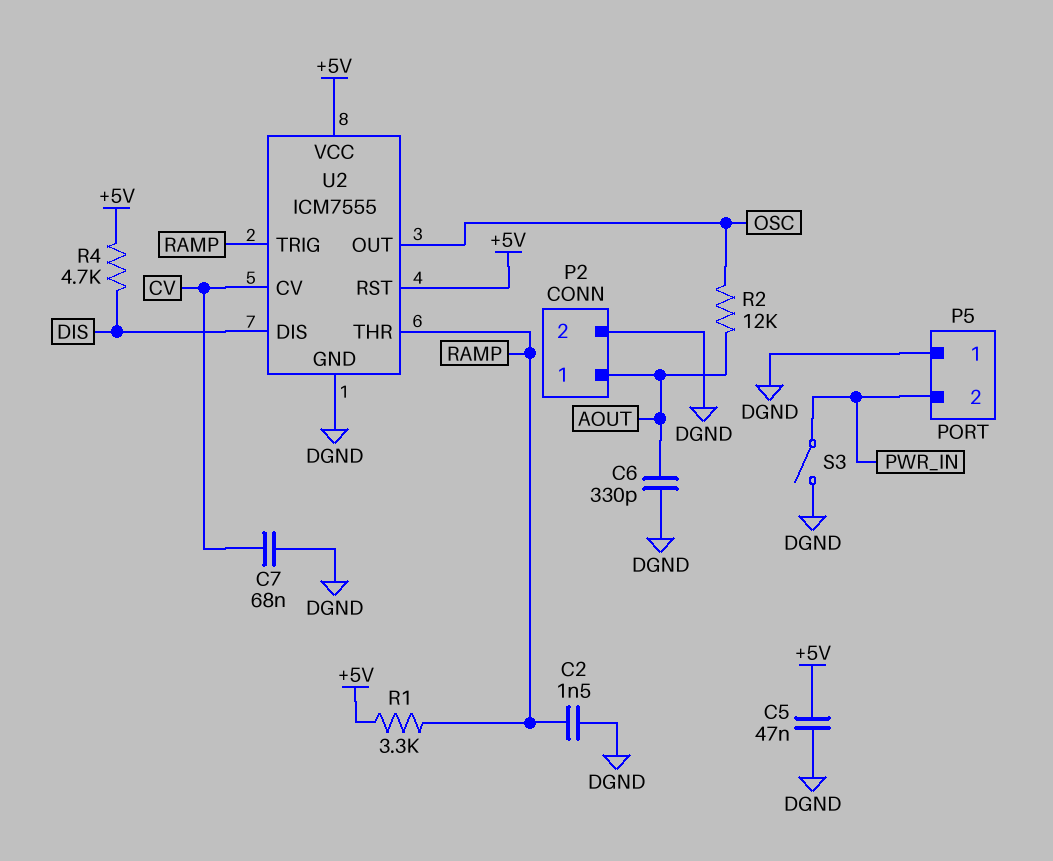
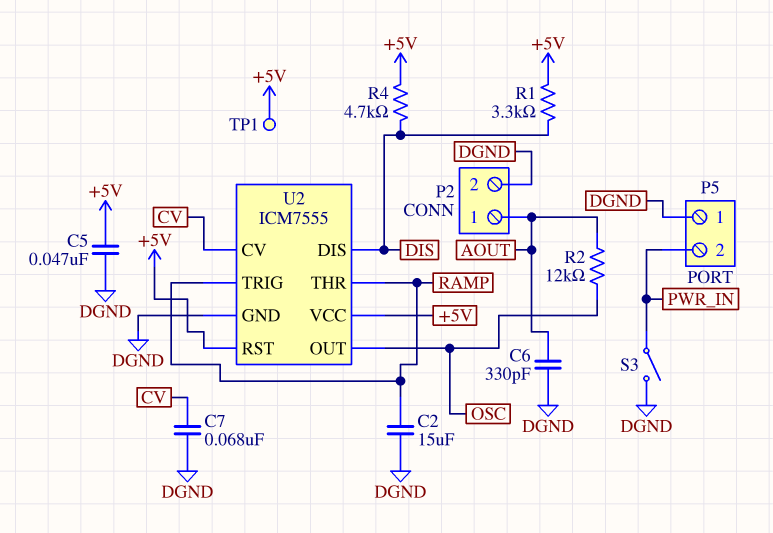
C2: 1.5nF (DGND, RAMP) -> 15uF (DGND, RAMP)
R1: 3.3k (+5V, RAMP) -> 3.3k (+5V, DIS)
TP1: none -> test point (+5V)

